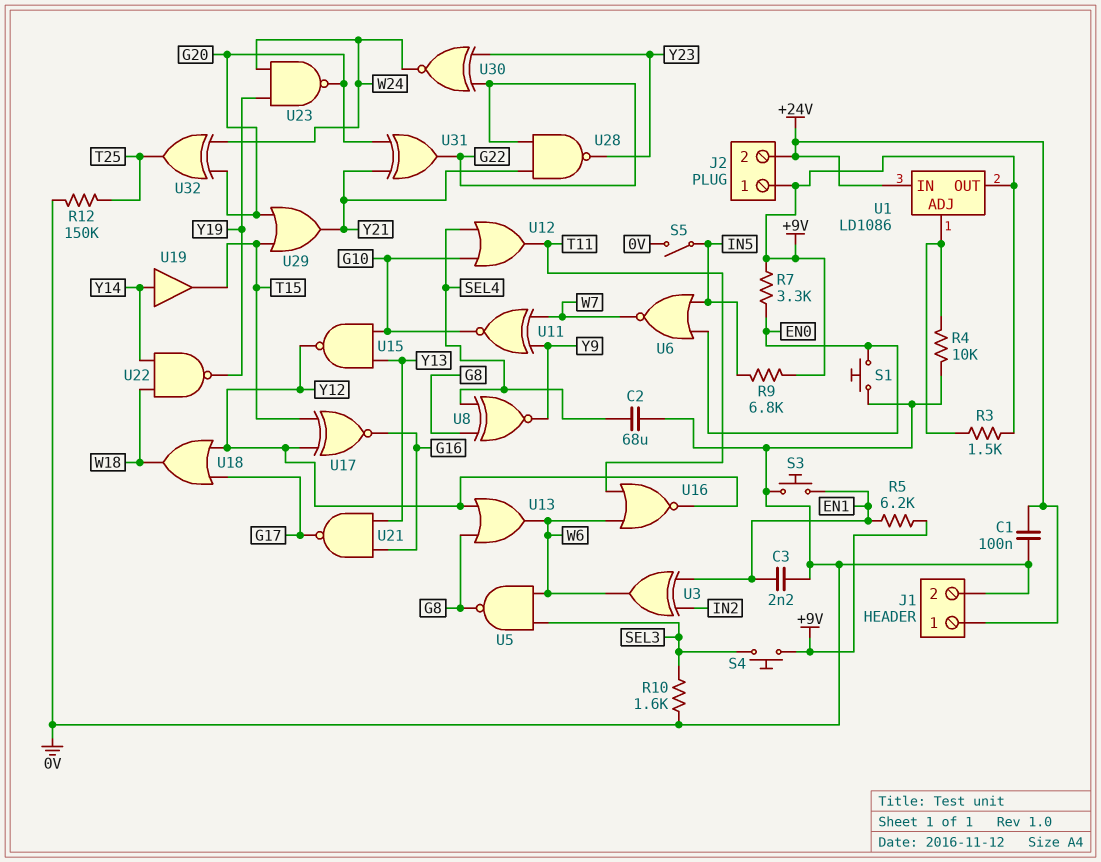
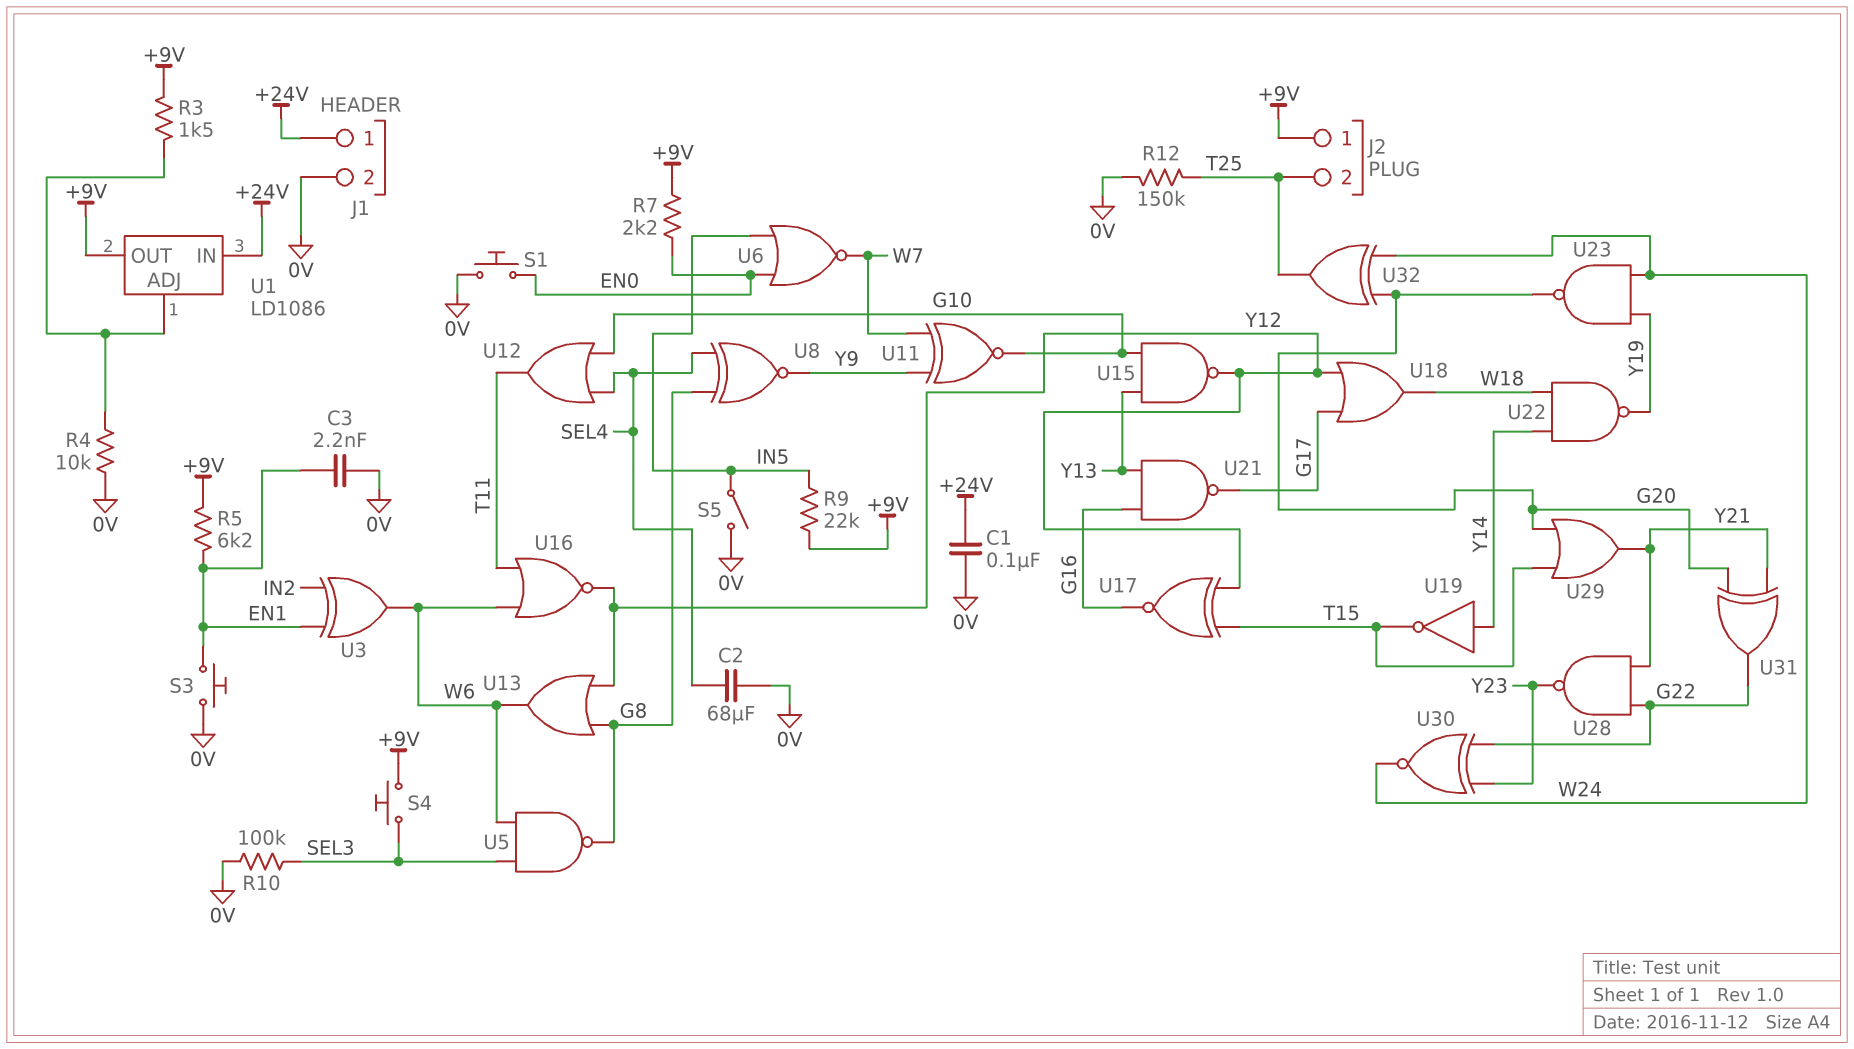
J2 pin 2: +24V -> T25
R7: 3.3k (+9V, EN0) -> 2.2k (+9V, EN0)
R9: 6.8k (+9V, IN5) -> 22k (+9V, IN5)
R10: 1.6k (0V, SEL3) -> 100k (0V, SEL3)
U19: buffer (in Y14, out T15) -> NOT (in Y14, out T15)

